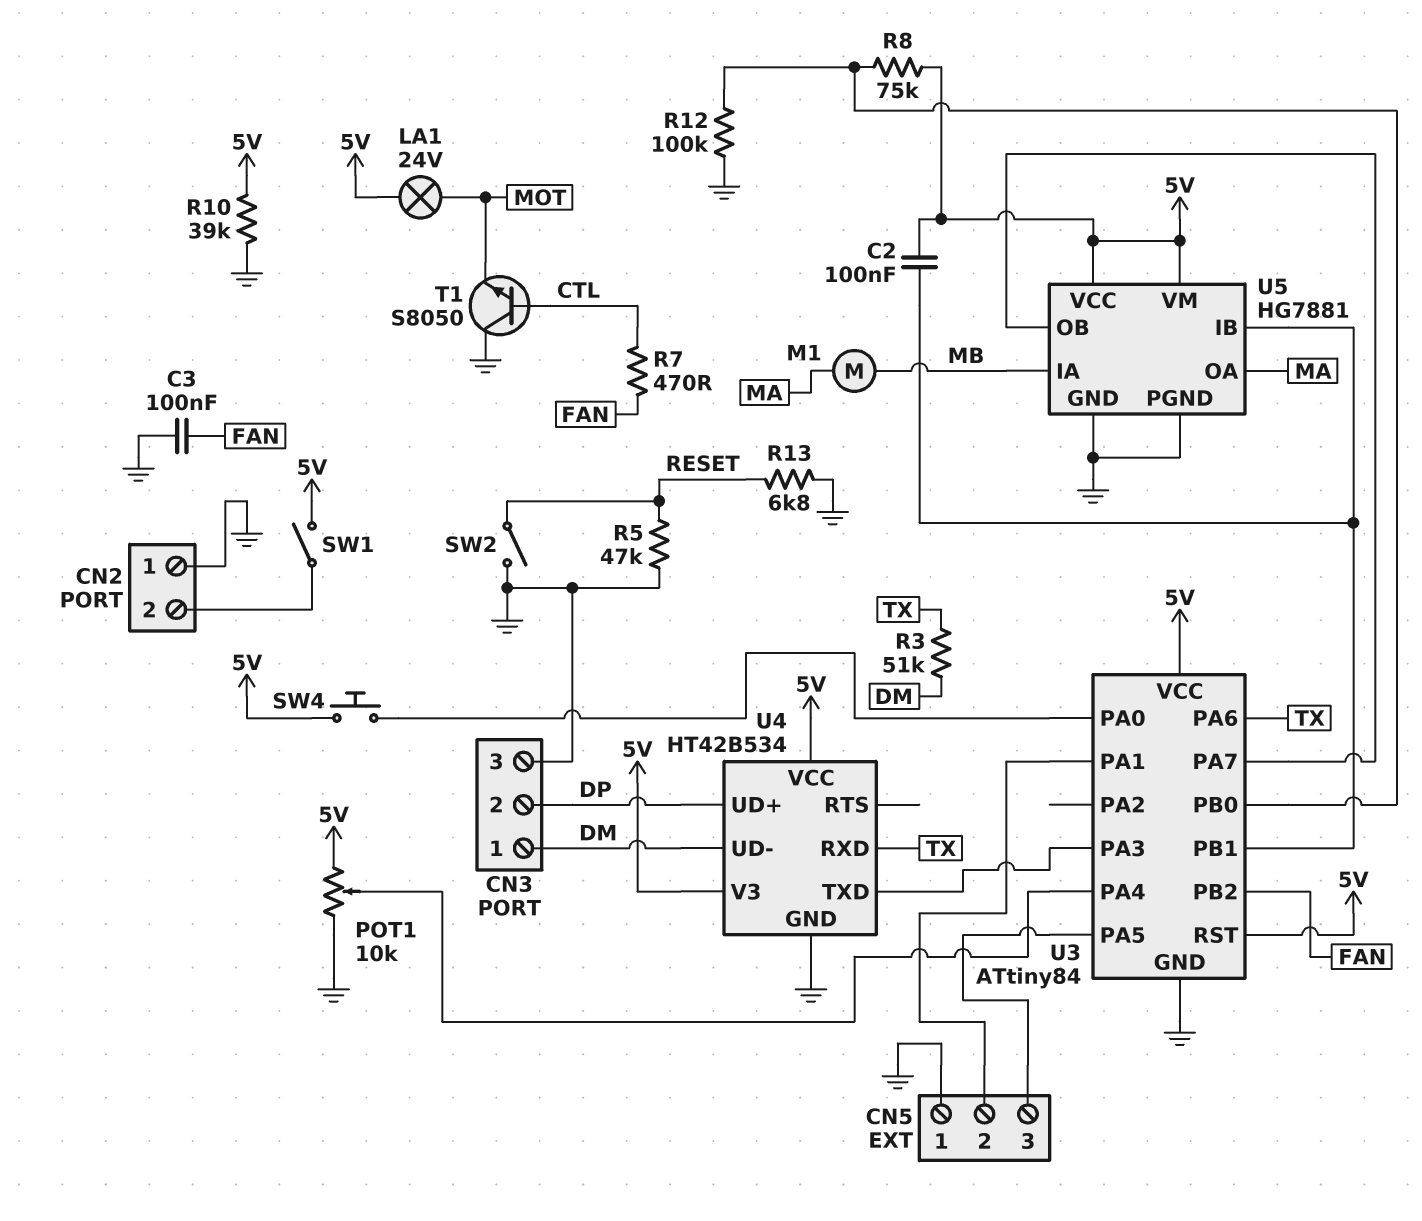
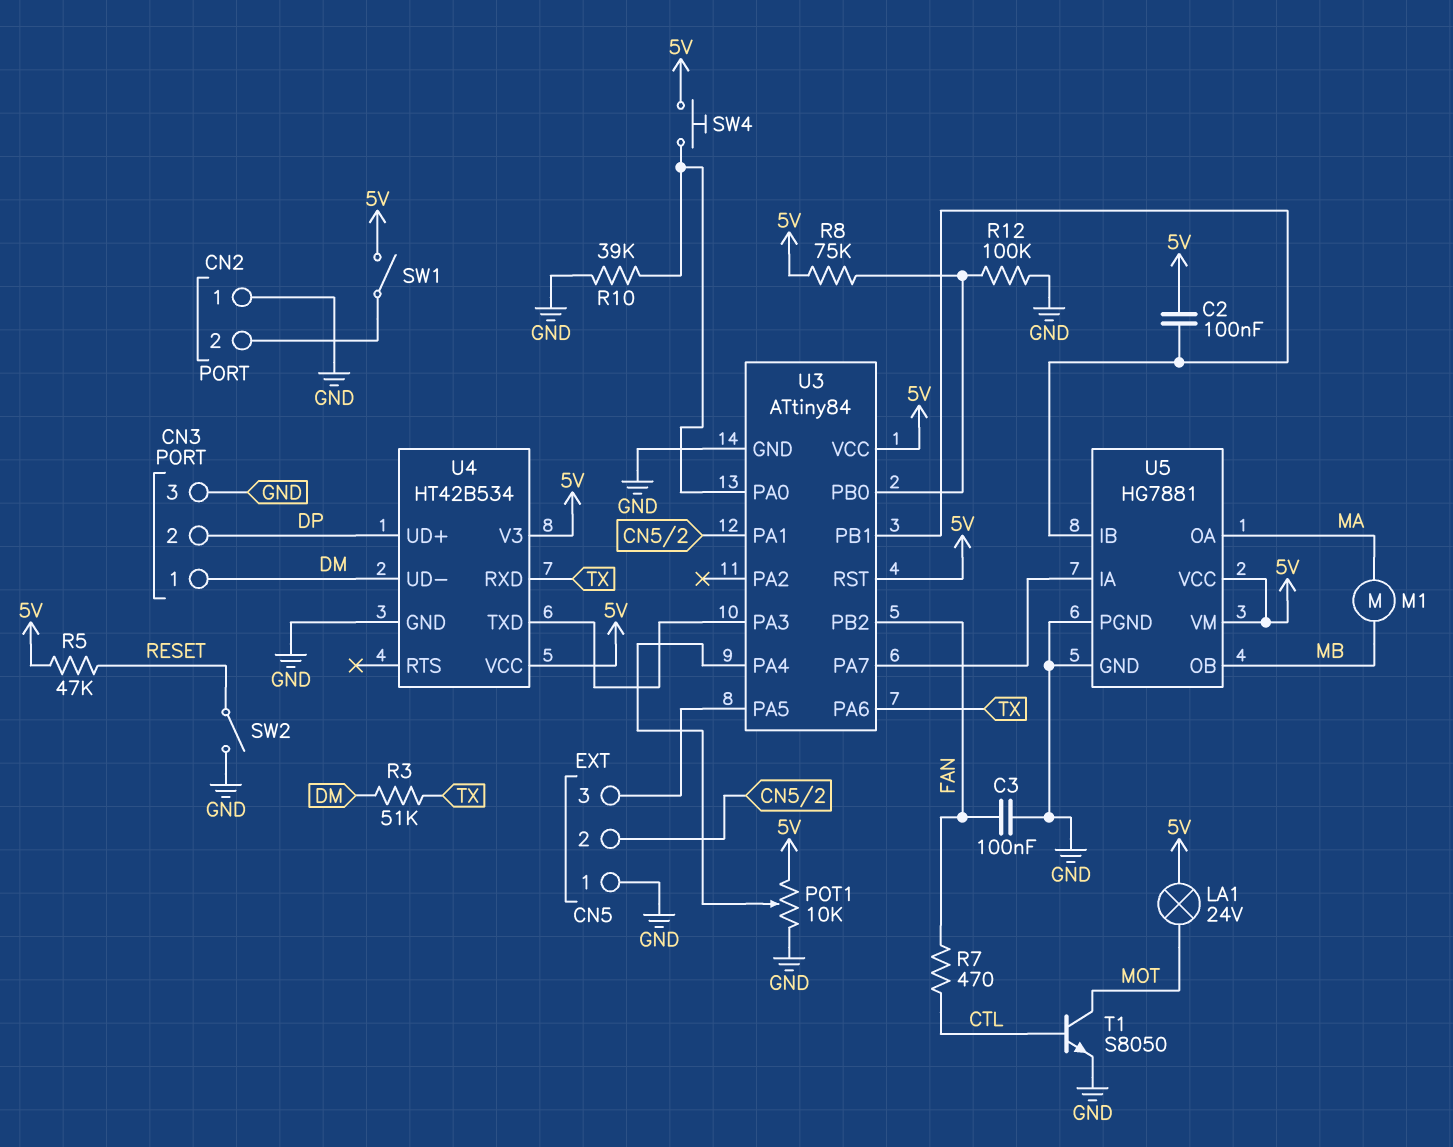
R5: 47k (GND, RESET) -> 47k (5V, RESET)
R10: 39k (5V, GND) -> 39k (GND, U3/PA0)
R13: 6.8k (GND, RESET) -> none
T1: NPN S8050 (B CTL, C GND, E MOT) -> NPN S8050 (B CTL, C MOT, E GND)
U5 pin IA: MB -> U3/PA7
U5 pin OB: U3/PA7 -> MB

